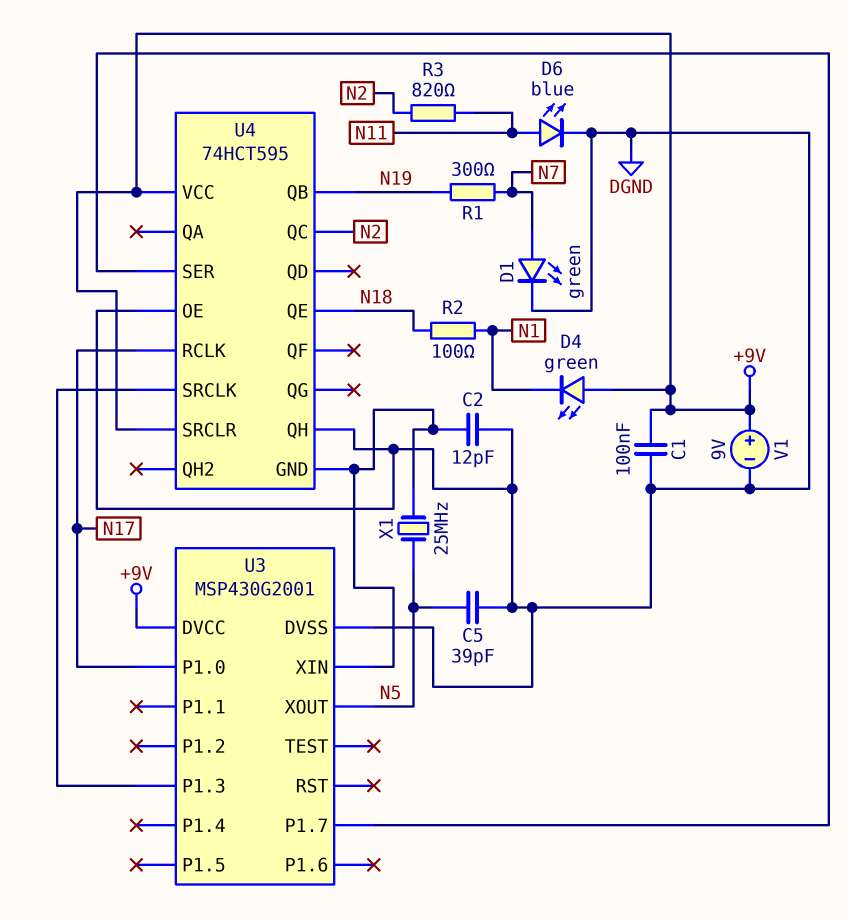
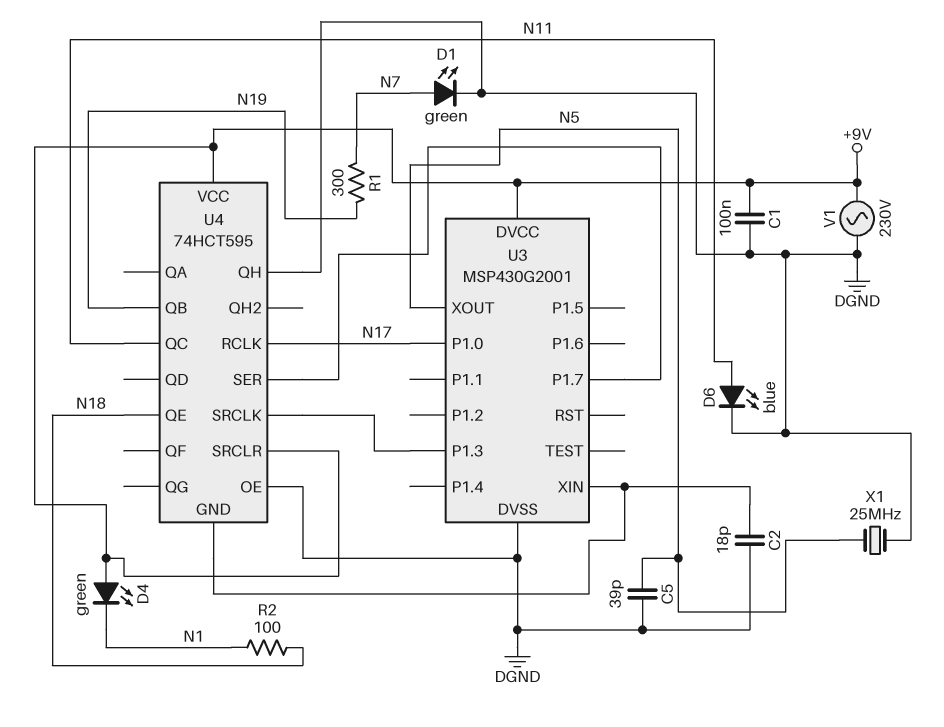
C2: 12pF (DGND, U3/XIN) -> 18pF (DGND, U3/XIN)
R3: 820 (N2, N11) -> none
U4 pin QC: N2 -> N11
V1: 9V (plus +9V, minus DGND) -> AC 230V (+9V, DGND)
X1: 25MHz (N5, U3/XIN) -> 25MHz (DGND, N5)

